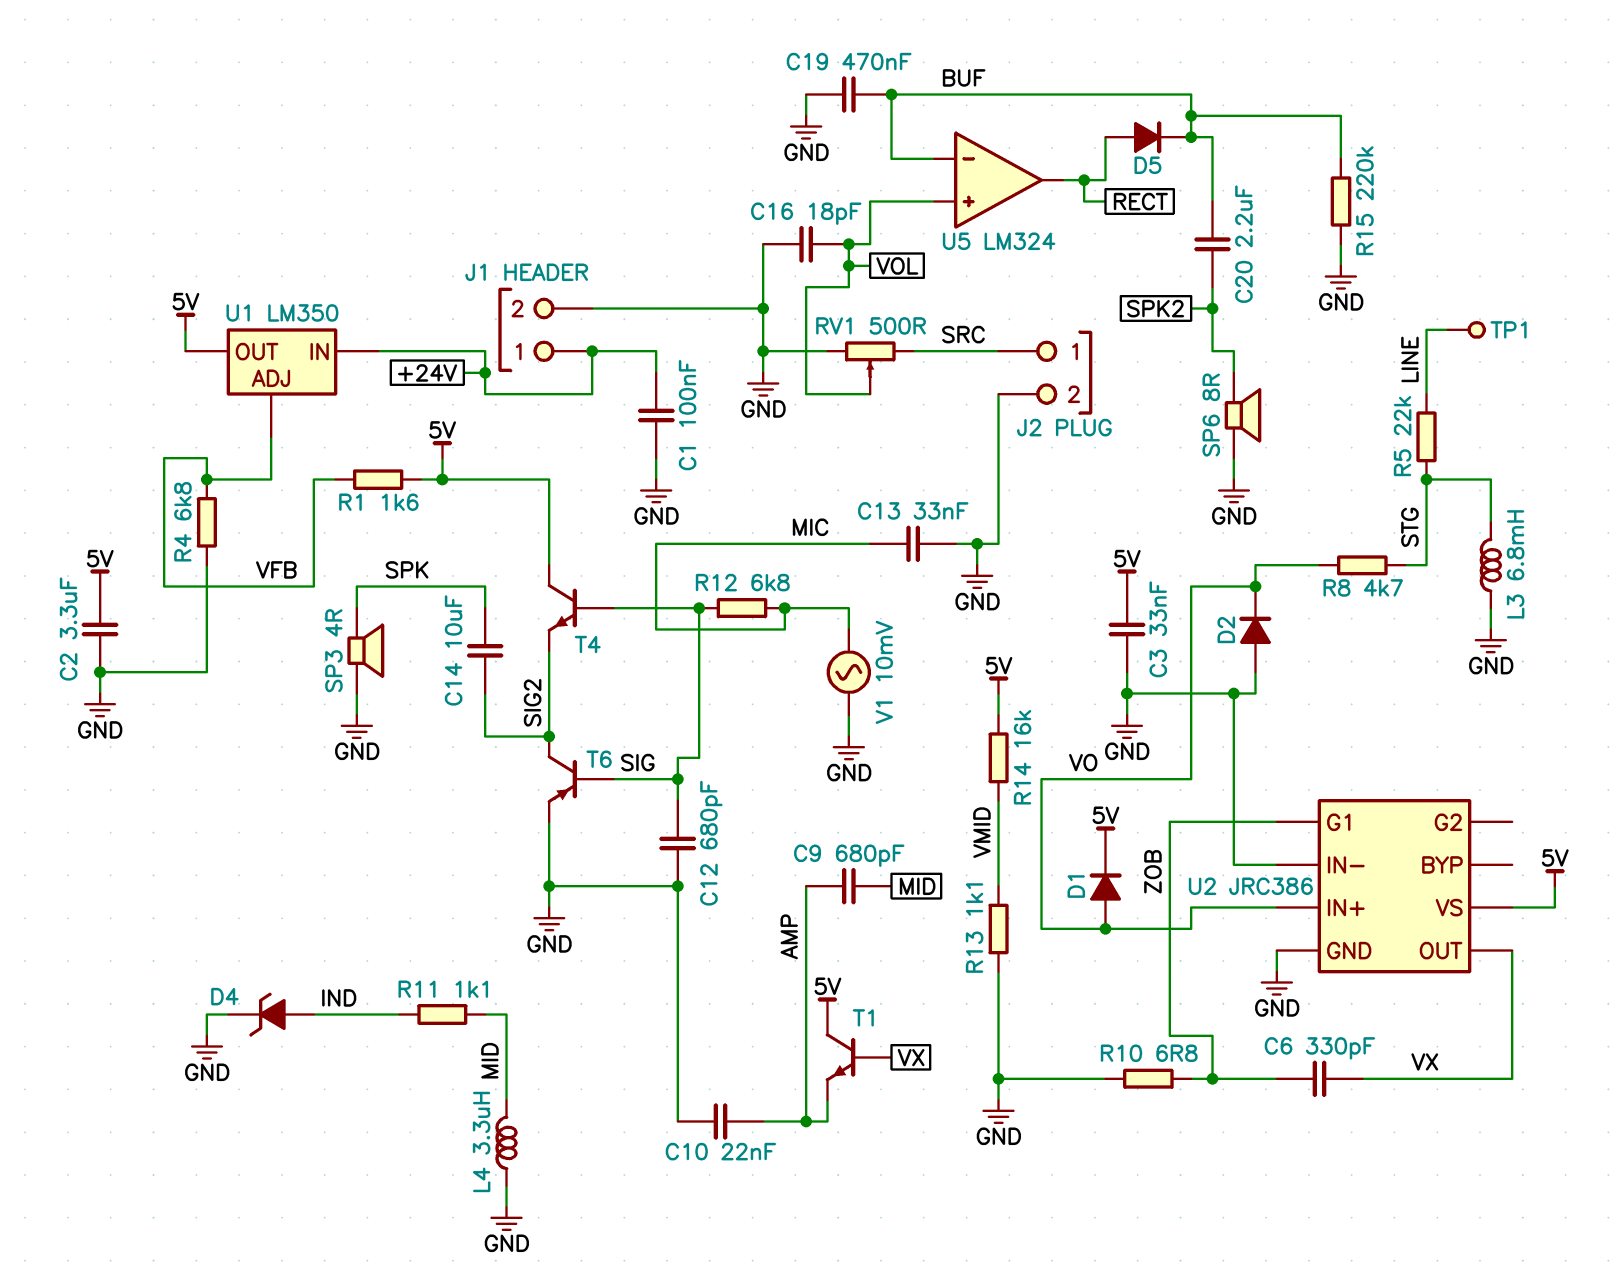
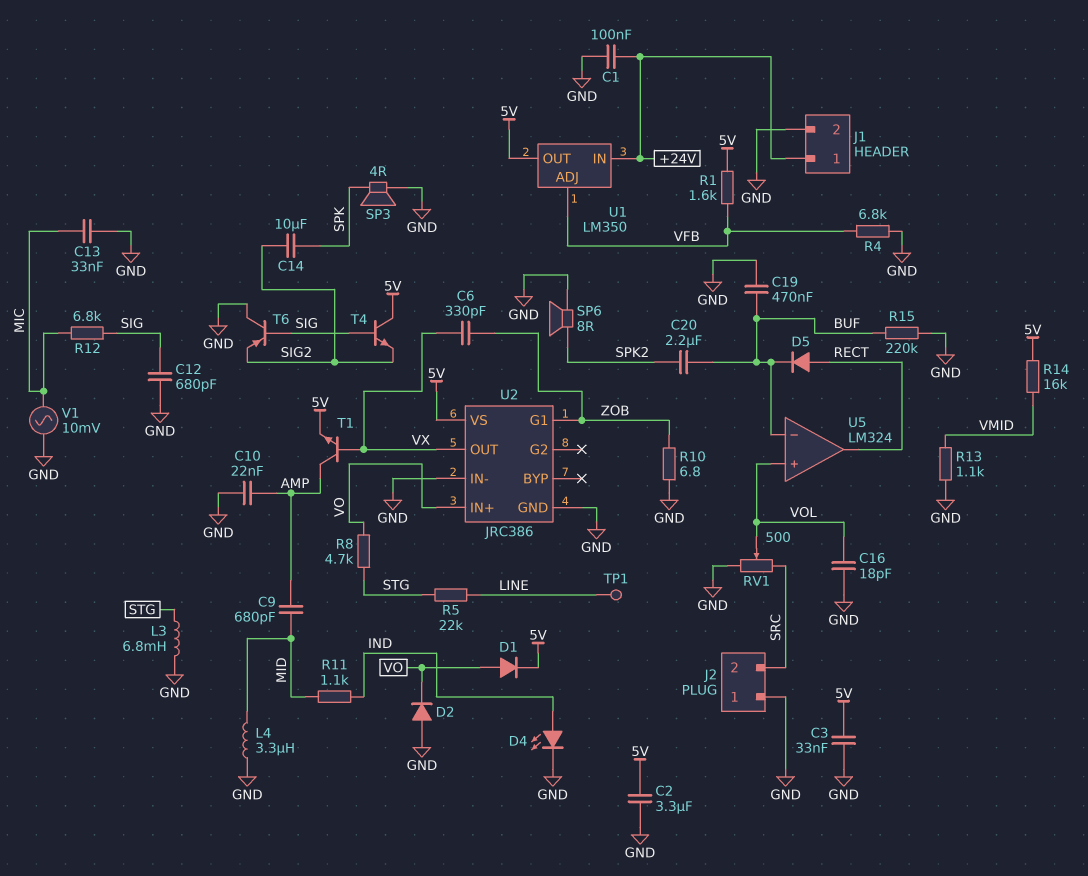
D4: zener (A IND, K GND) -> LED (A IND, K GND)
J2 pin 1: SRC -> GND
J2 pin 2: GND -> SRC
T1: NPN (B VX, C 5V, E AMP) -> NPN (B VX, C AMP, E 5V)
T6: PNP (B SIG, C SIG2, E GND) -> PNP (B SIG, C GND, E SIG2)

